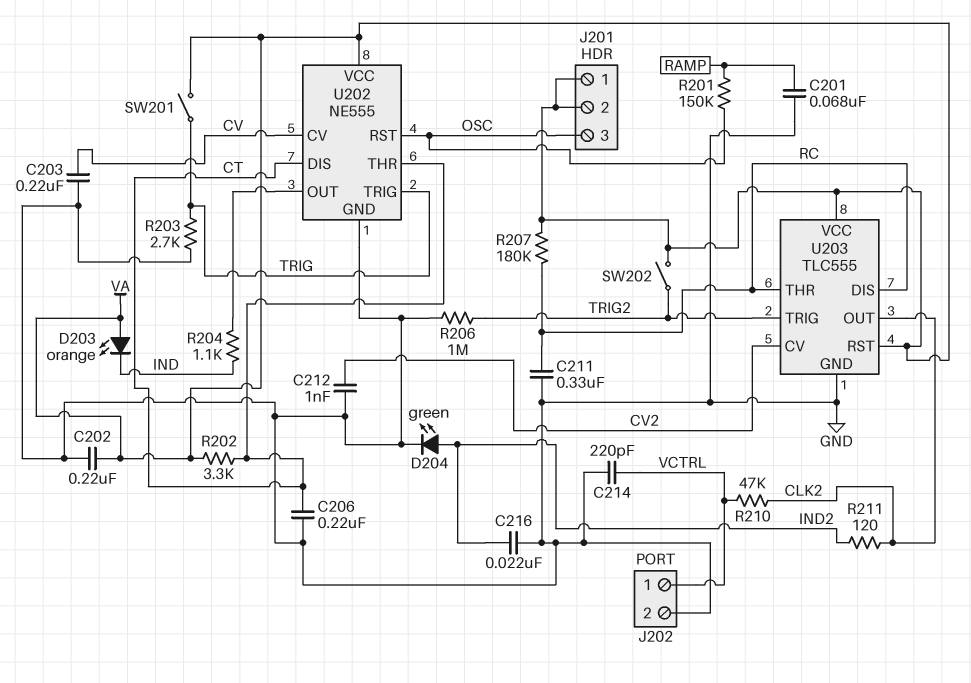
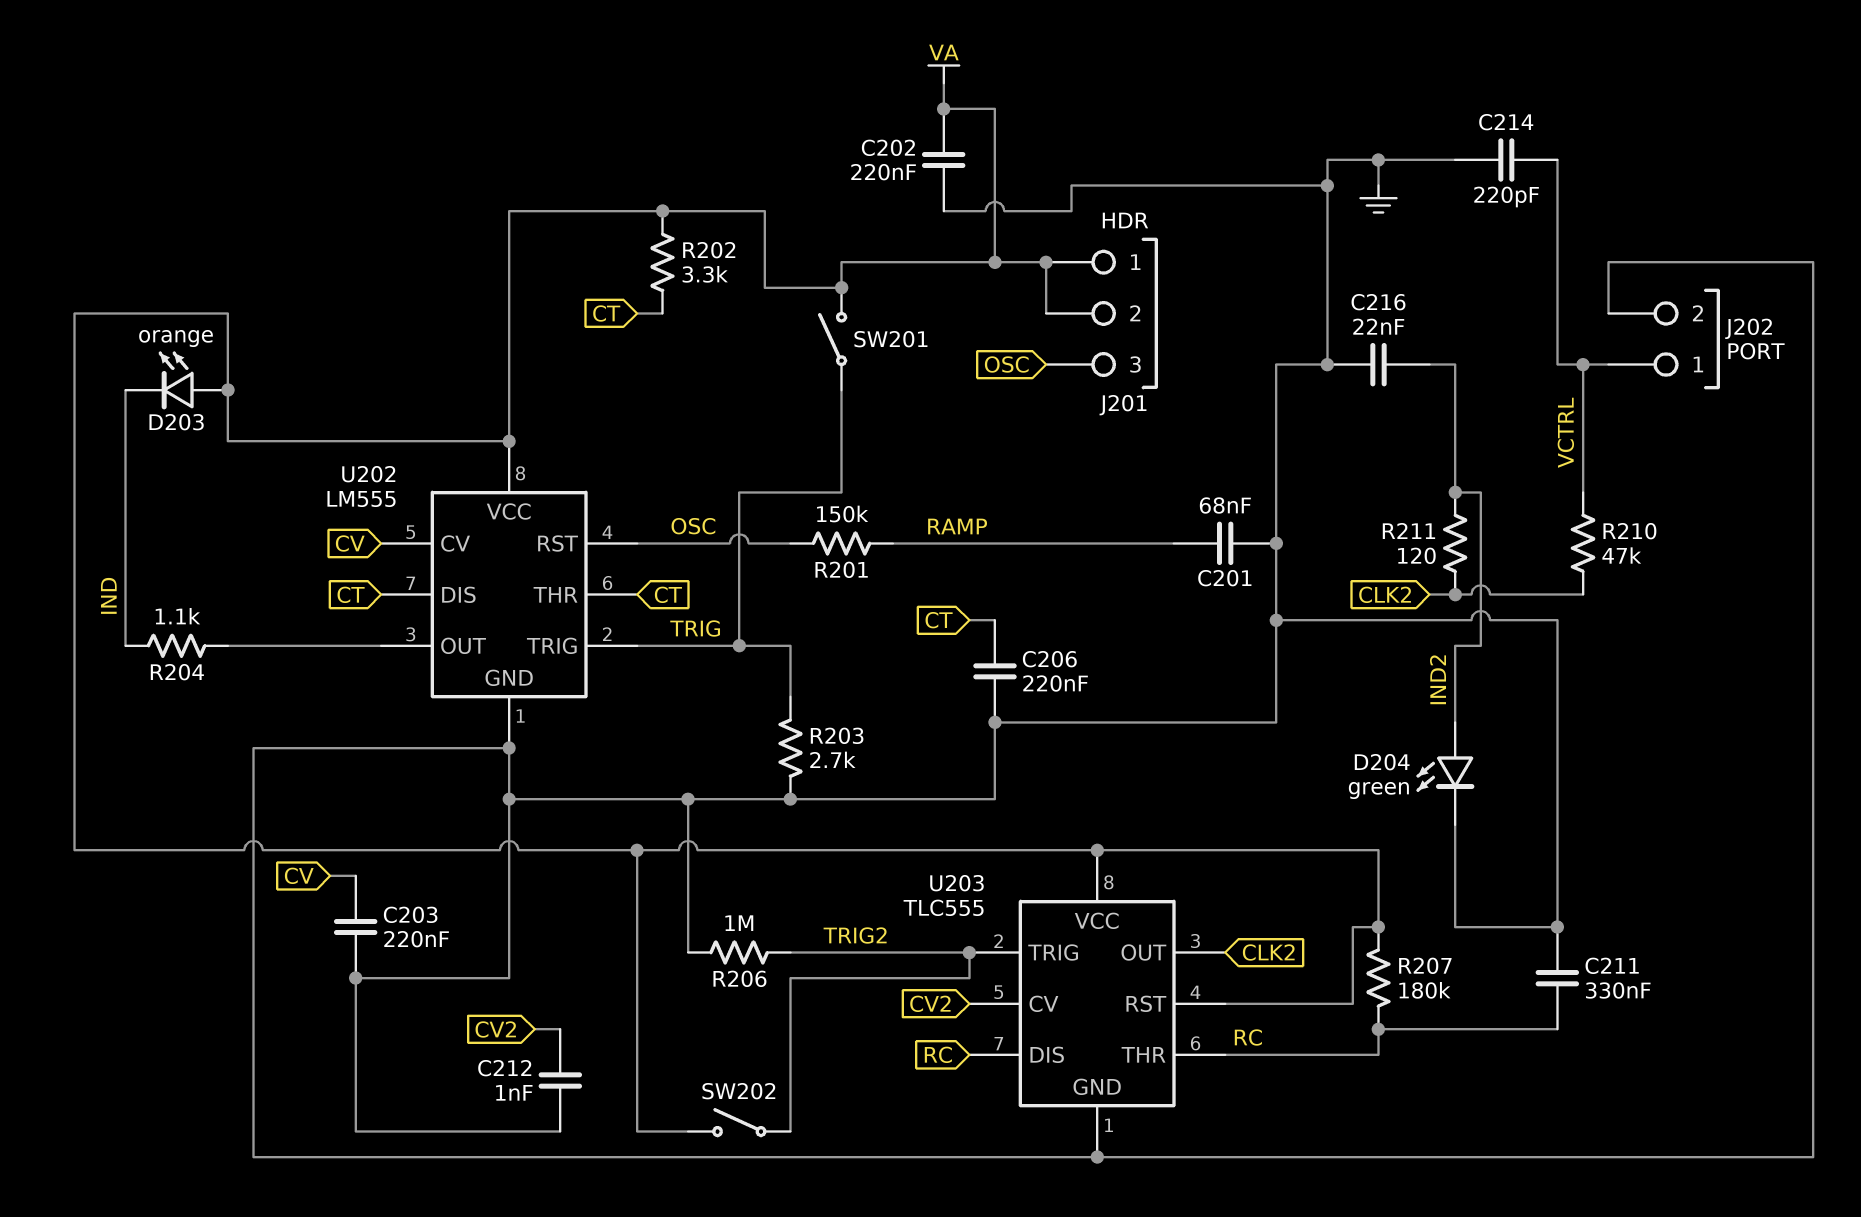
U202: NE555 -> LM555

